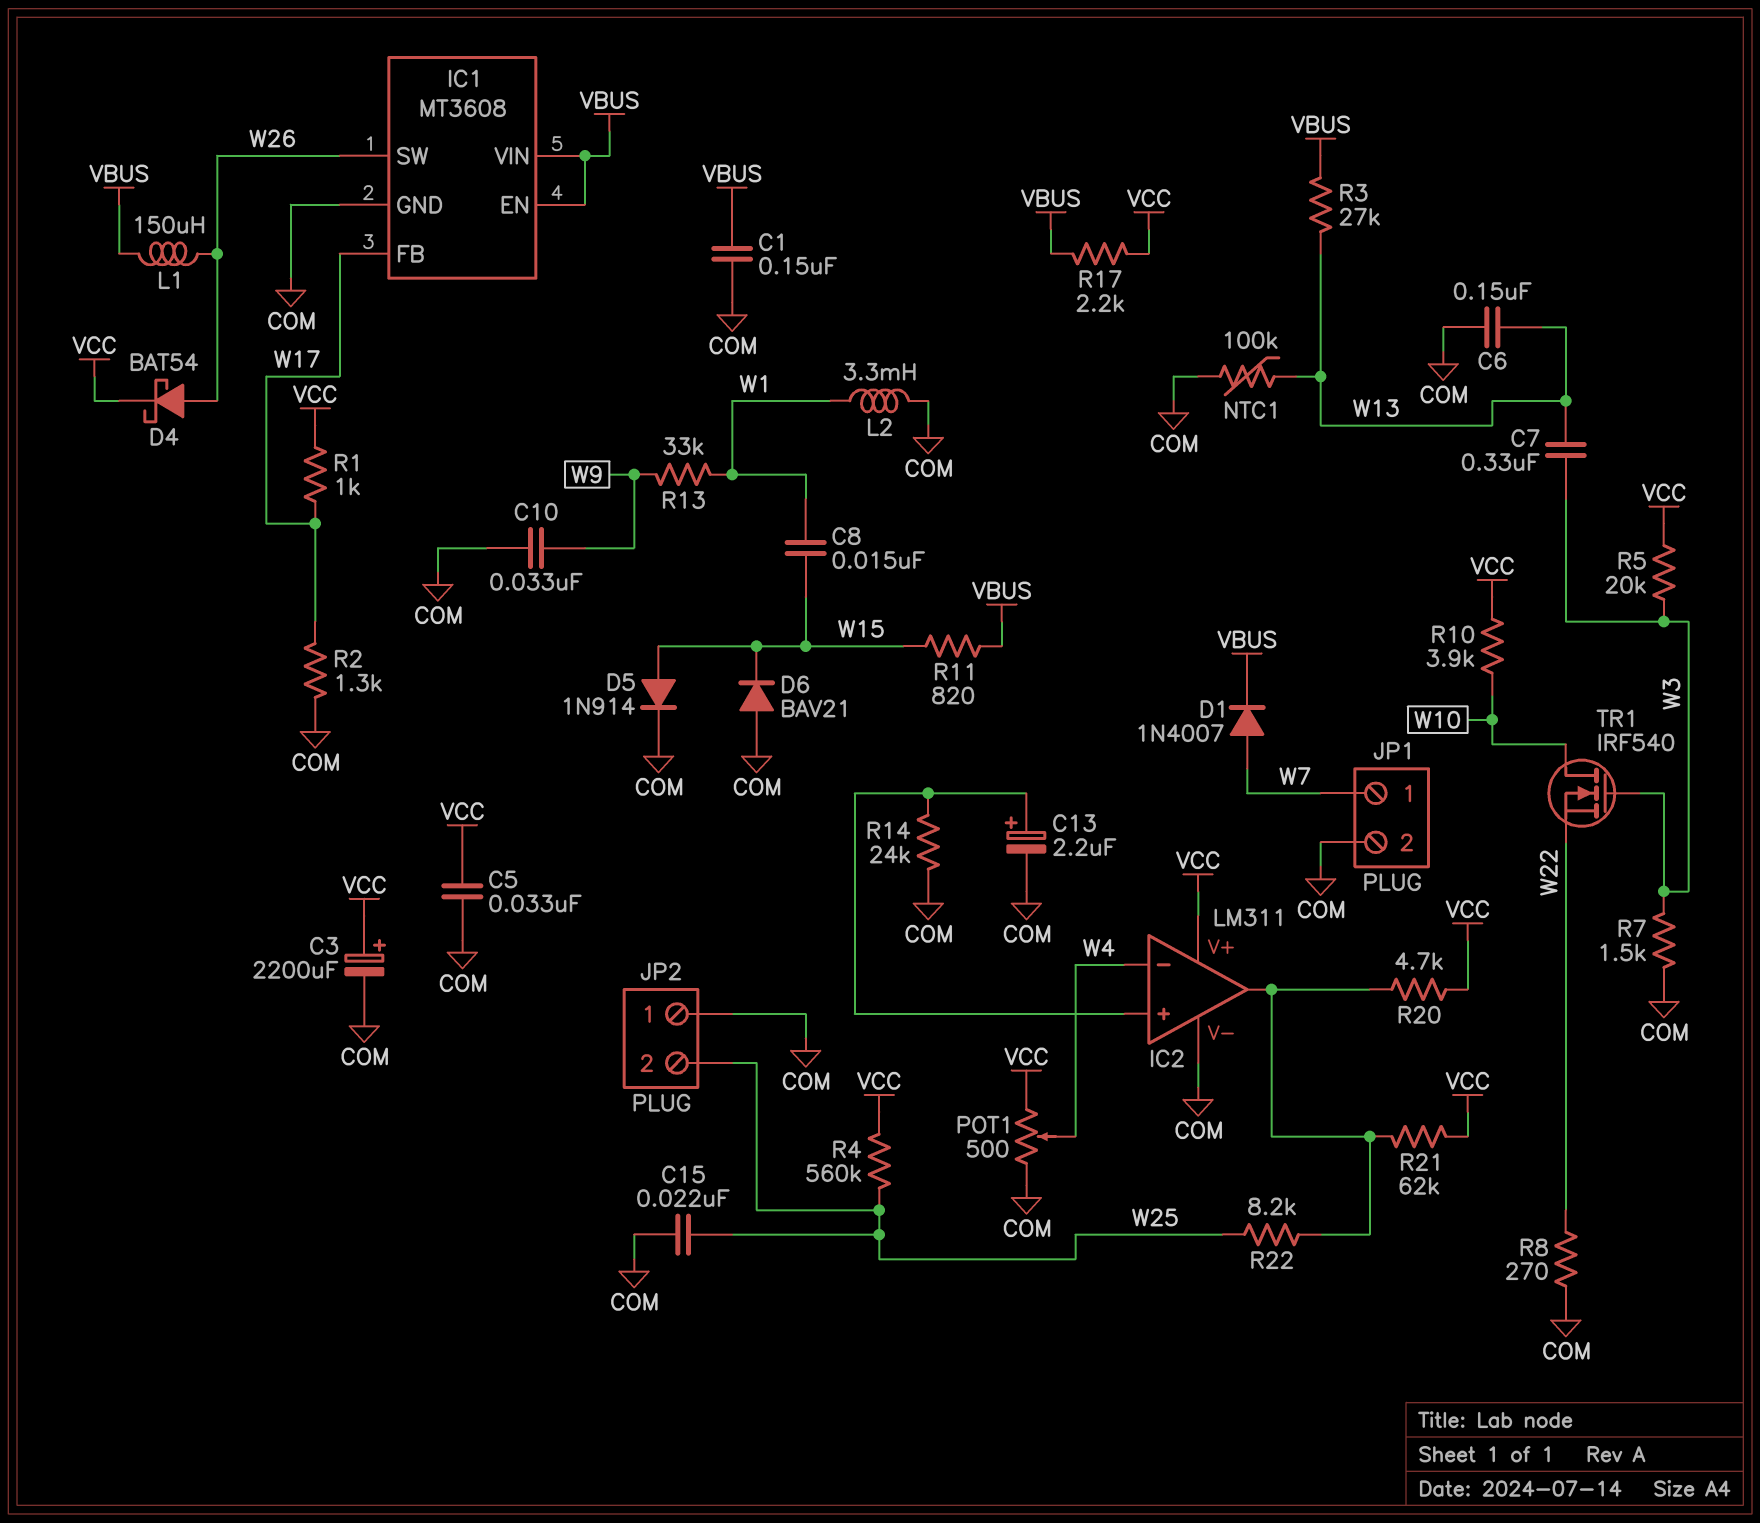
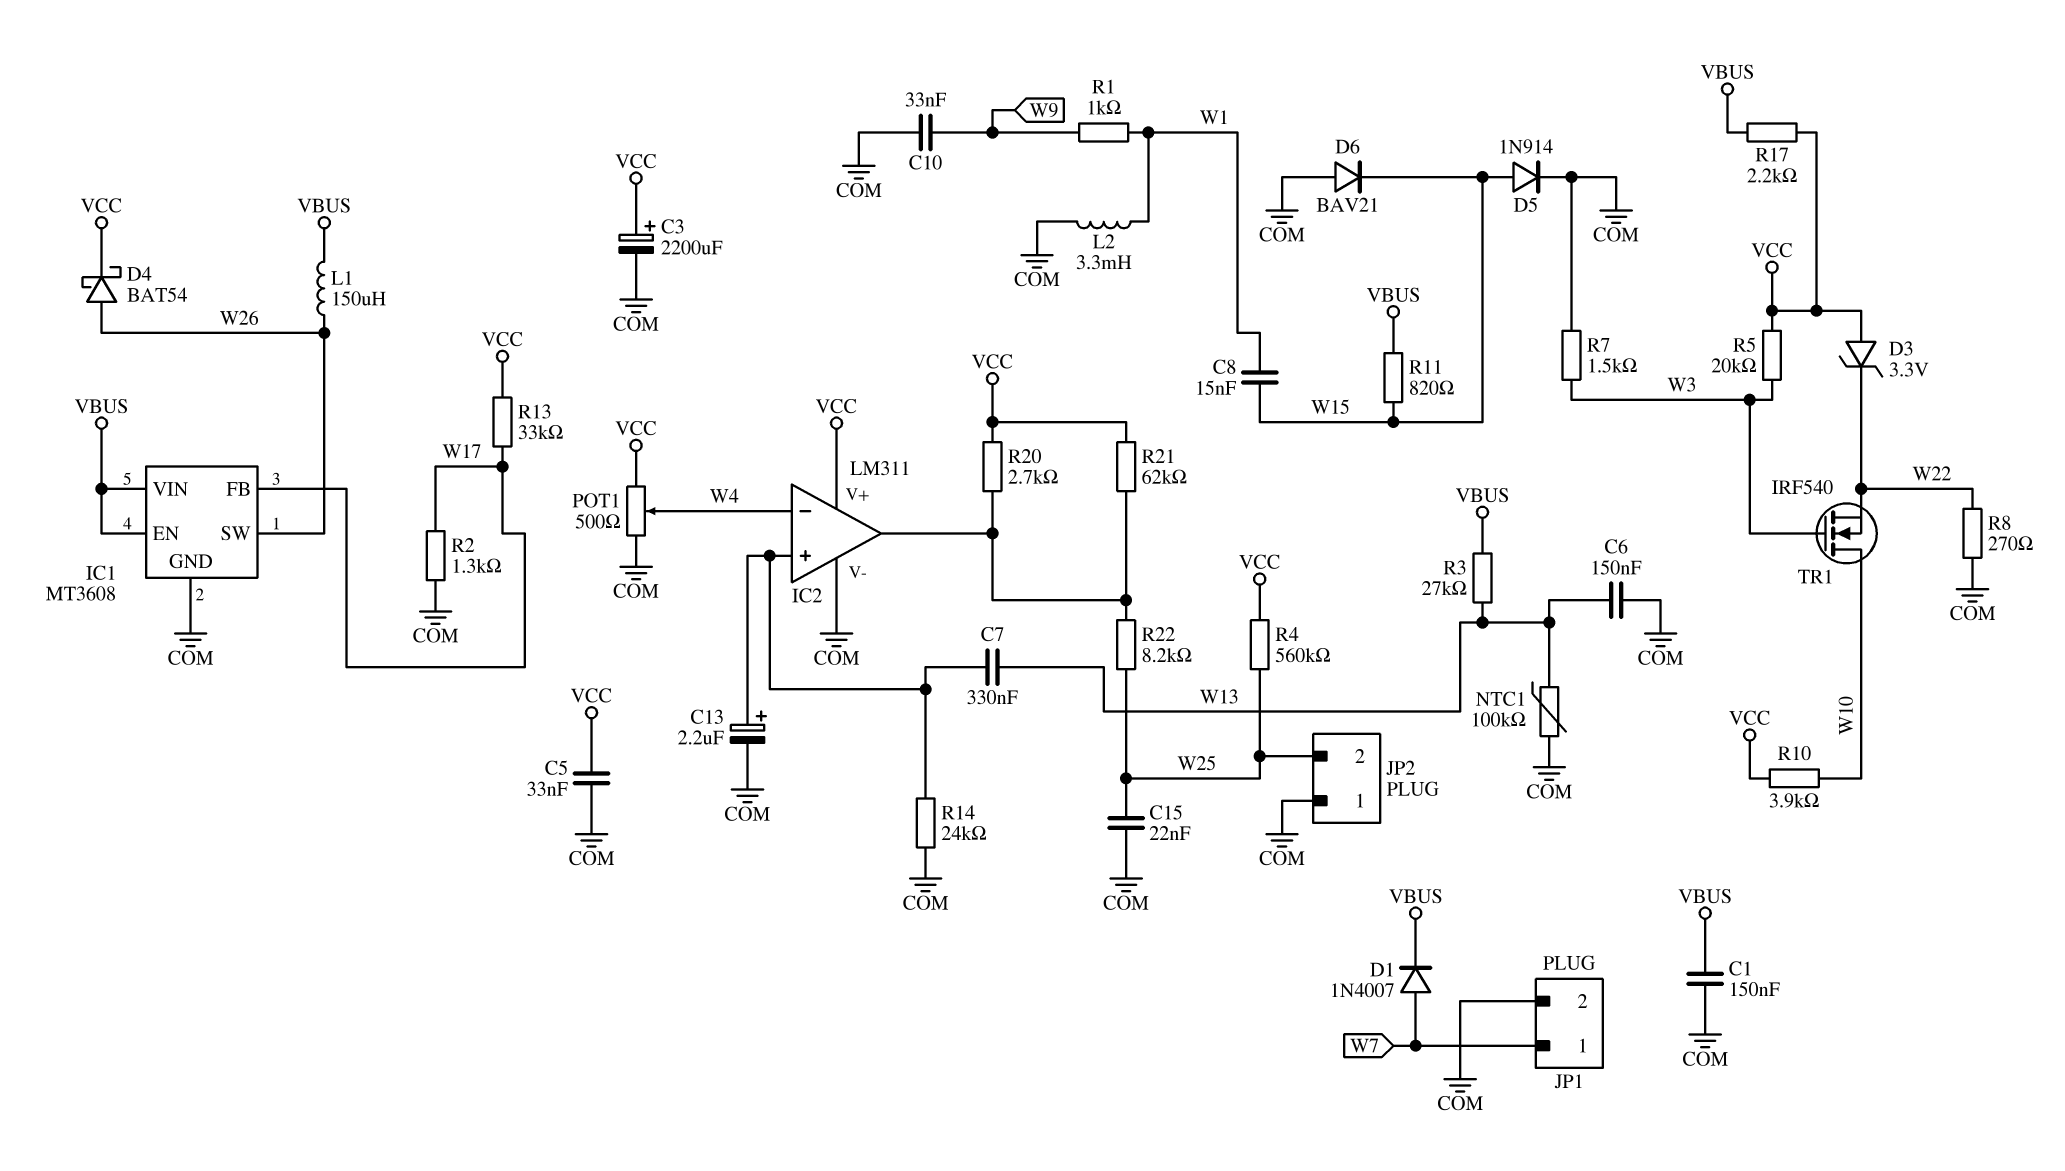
C7: 330nF (W3, W13) -> 330nF (IC2/in+, W13)
D3: none -> zener 3.3V (A VCC, K W22)
R1: 1k (VCC, W17) -> 1k (W1, W9)
R13: 33k (W1, W9) -> 33k (VCC, W17)
R20: 4.7k (IC2/out, VCC) -> 2.7k (IC2/out, VCC)

